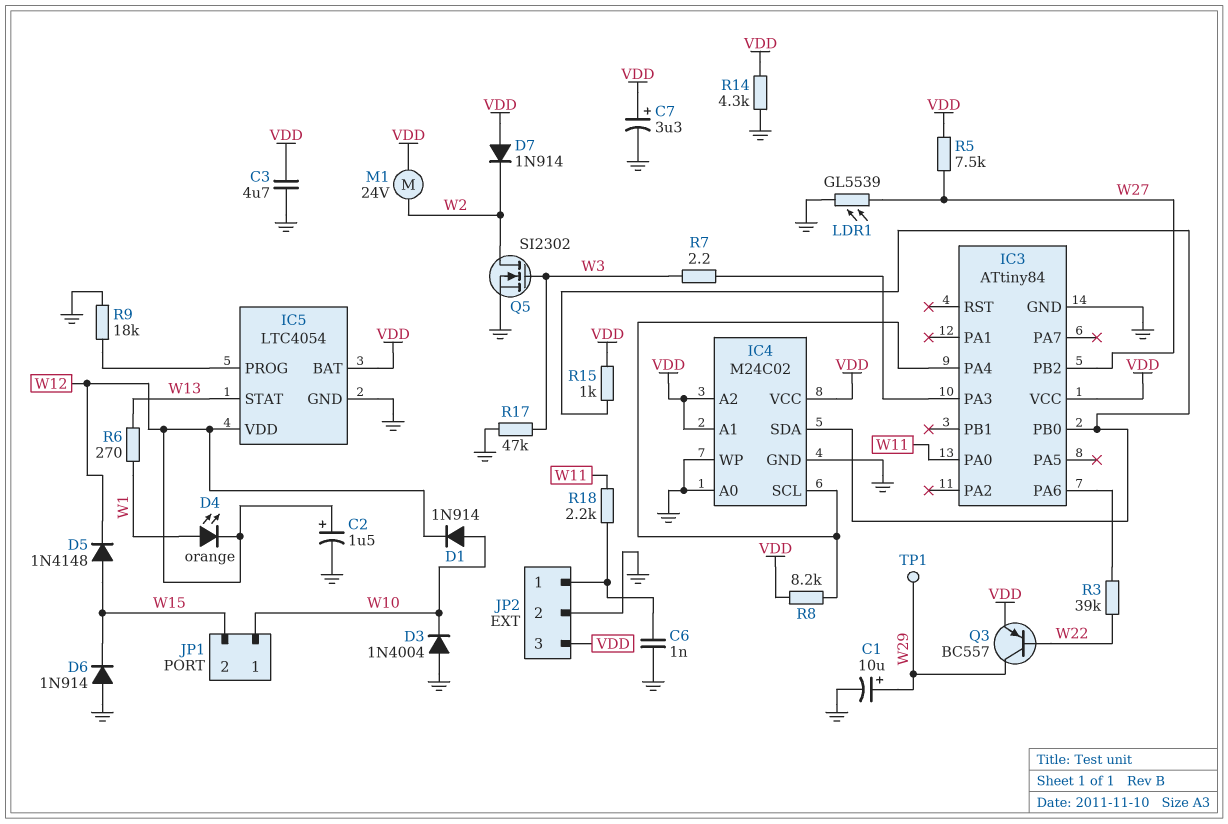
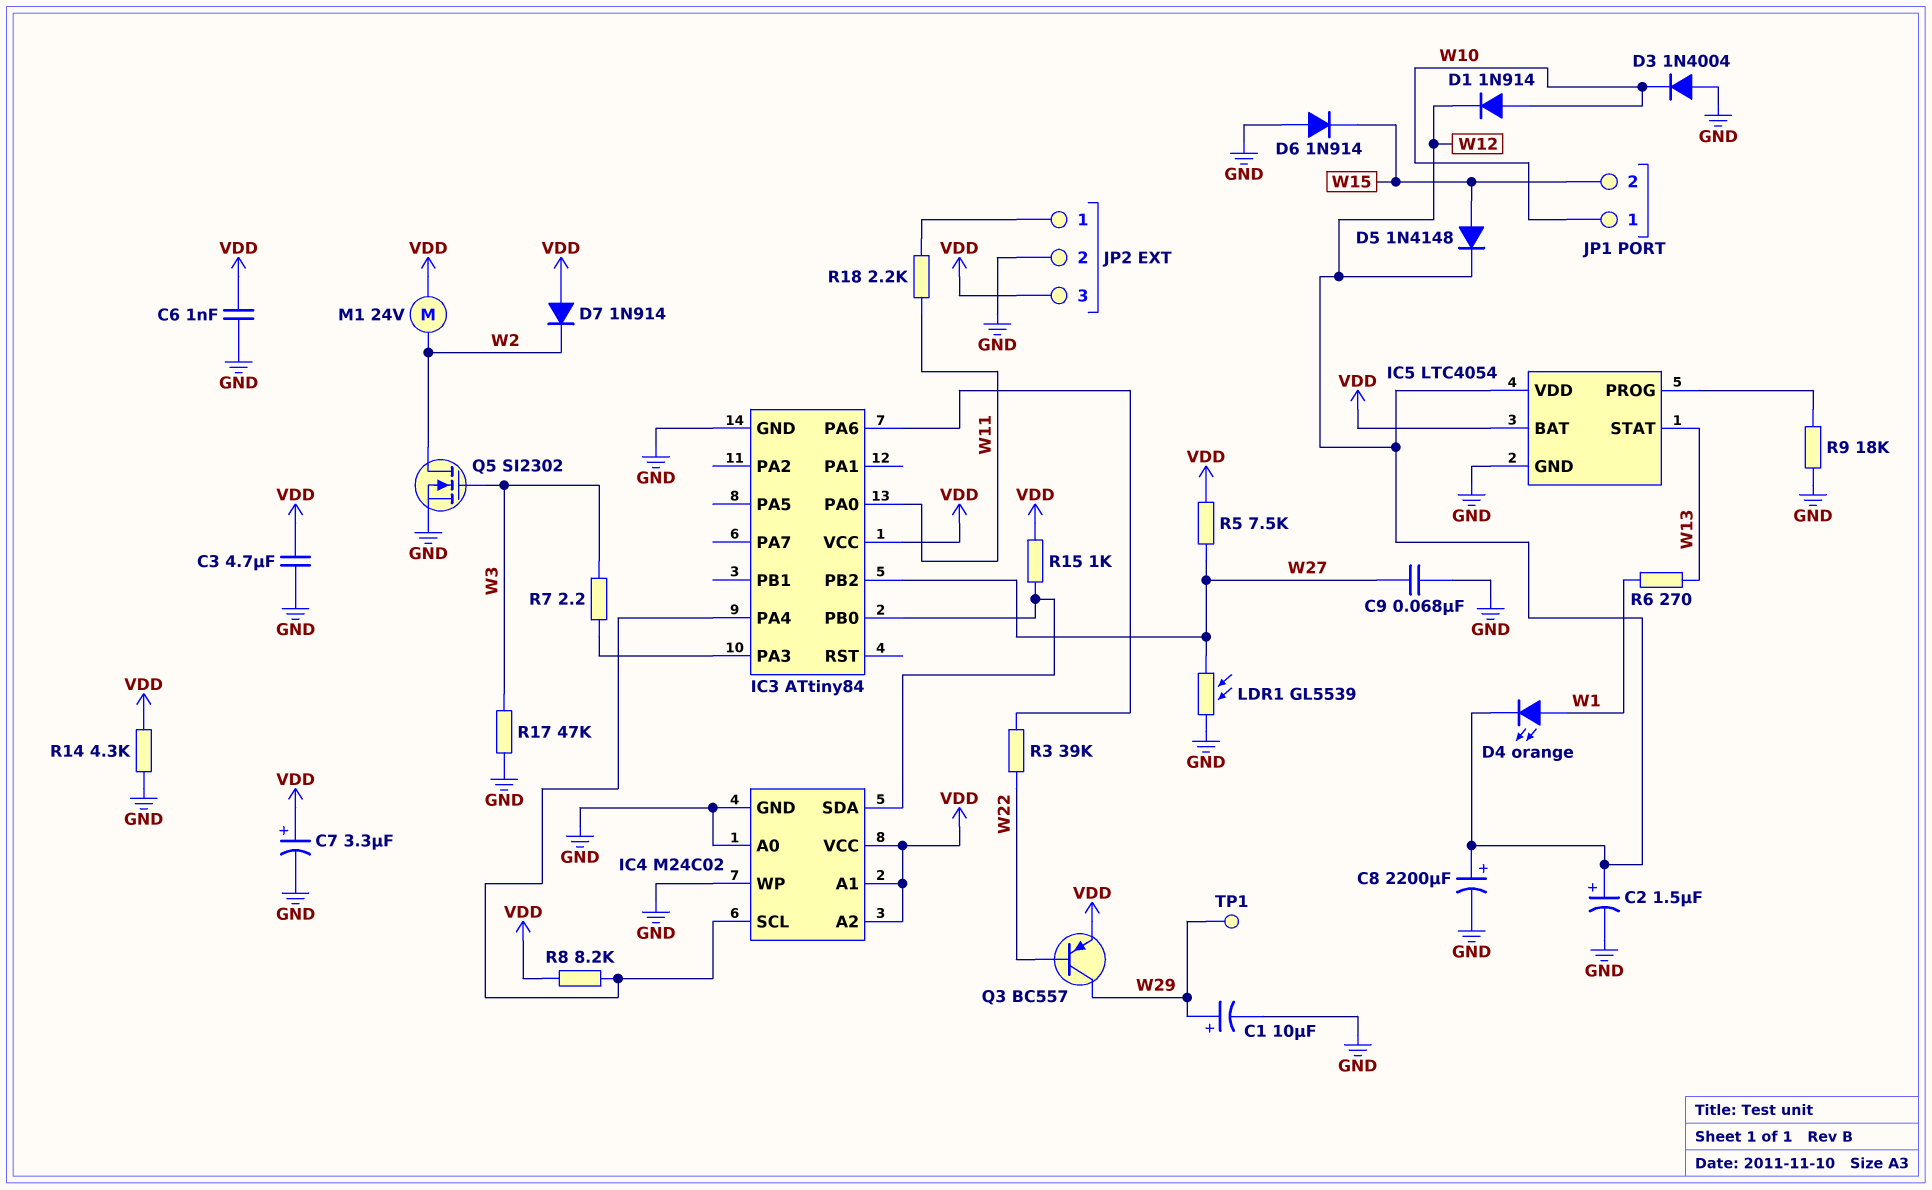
C6: 1nF (GND, JP2/1) -> 1nF (GND, VDD)
C8: none -> 2200uF (plus W12, minus GND)
C9: none -> 68nF (GND, W27)

